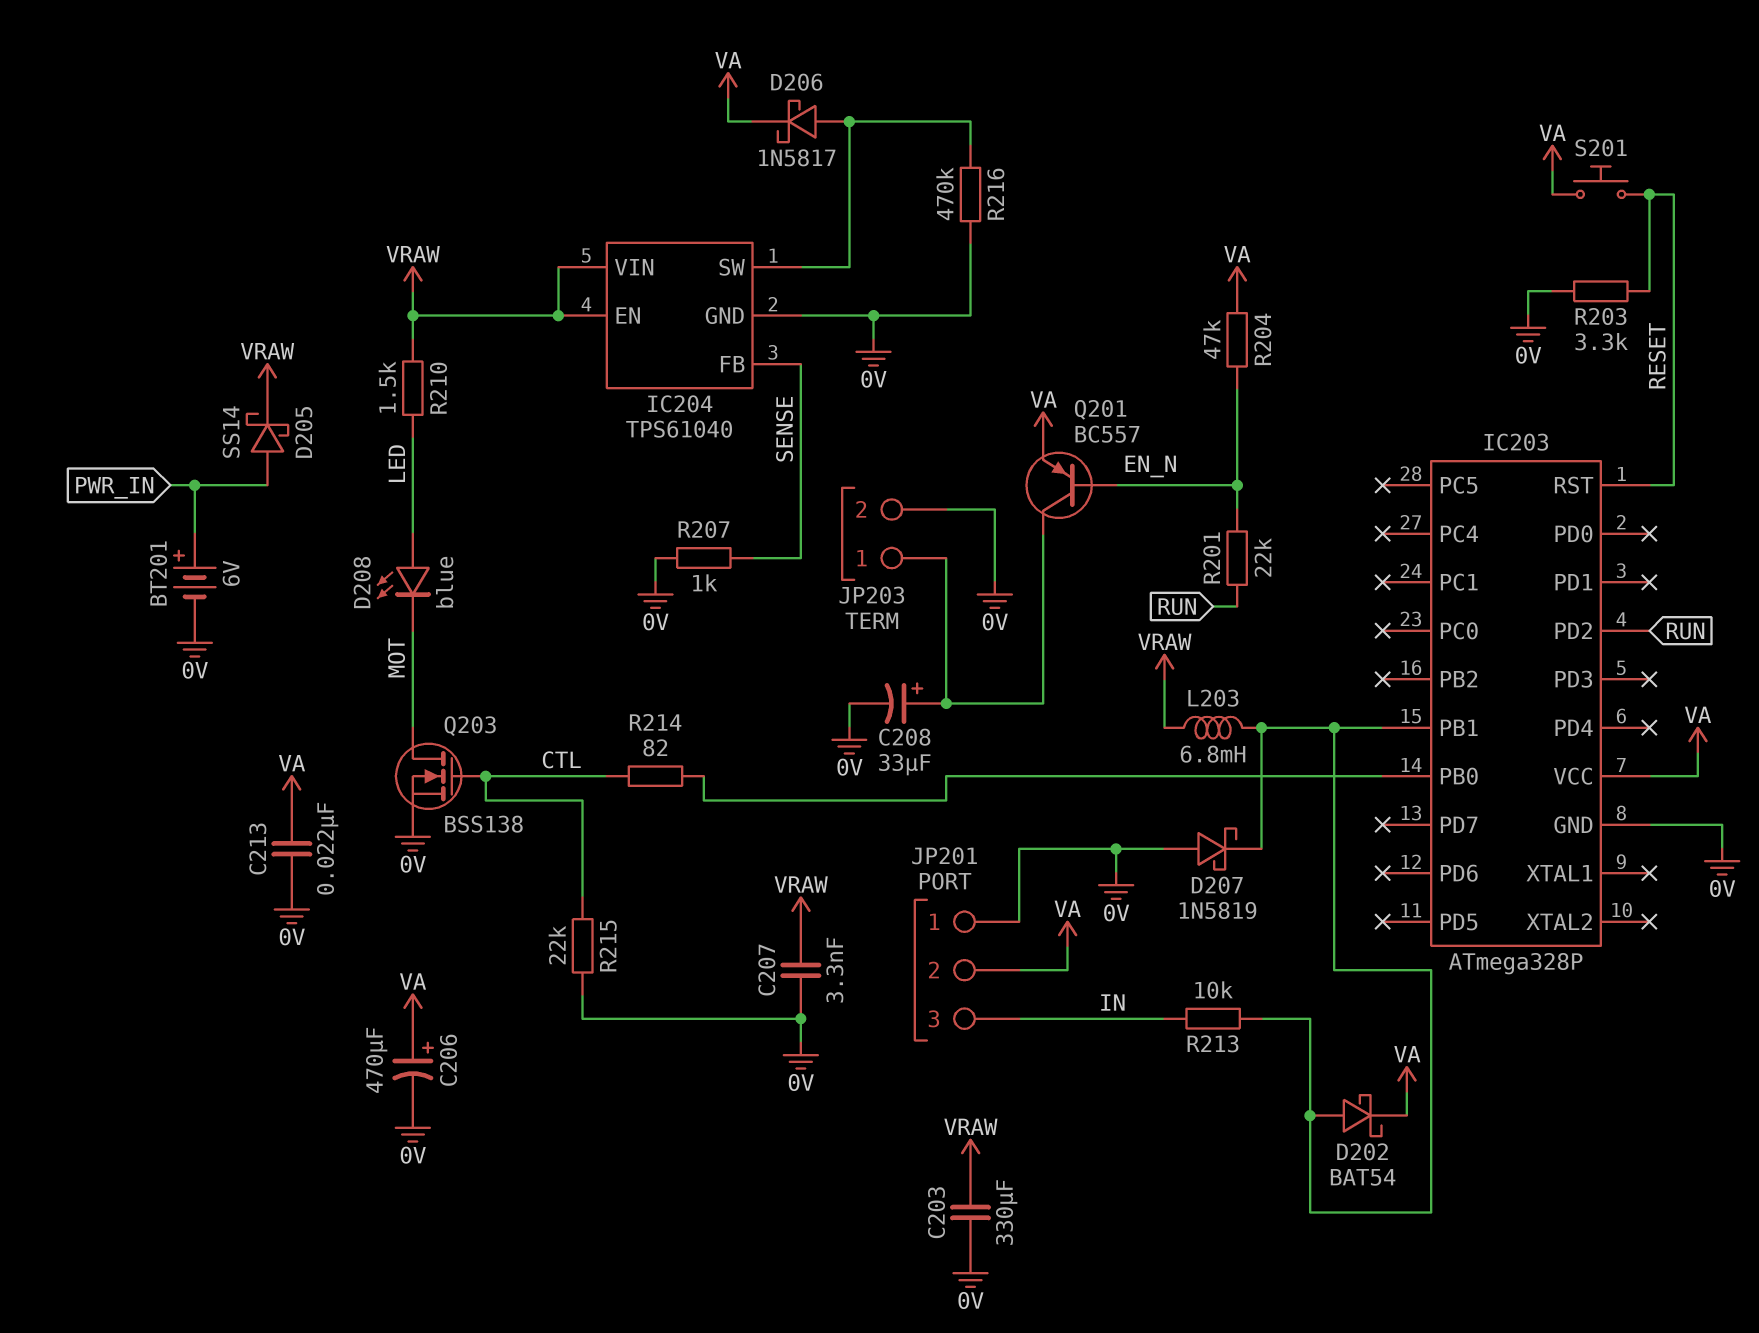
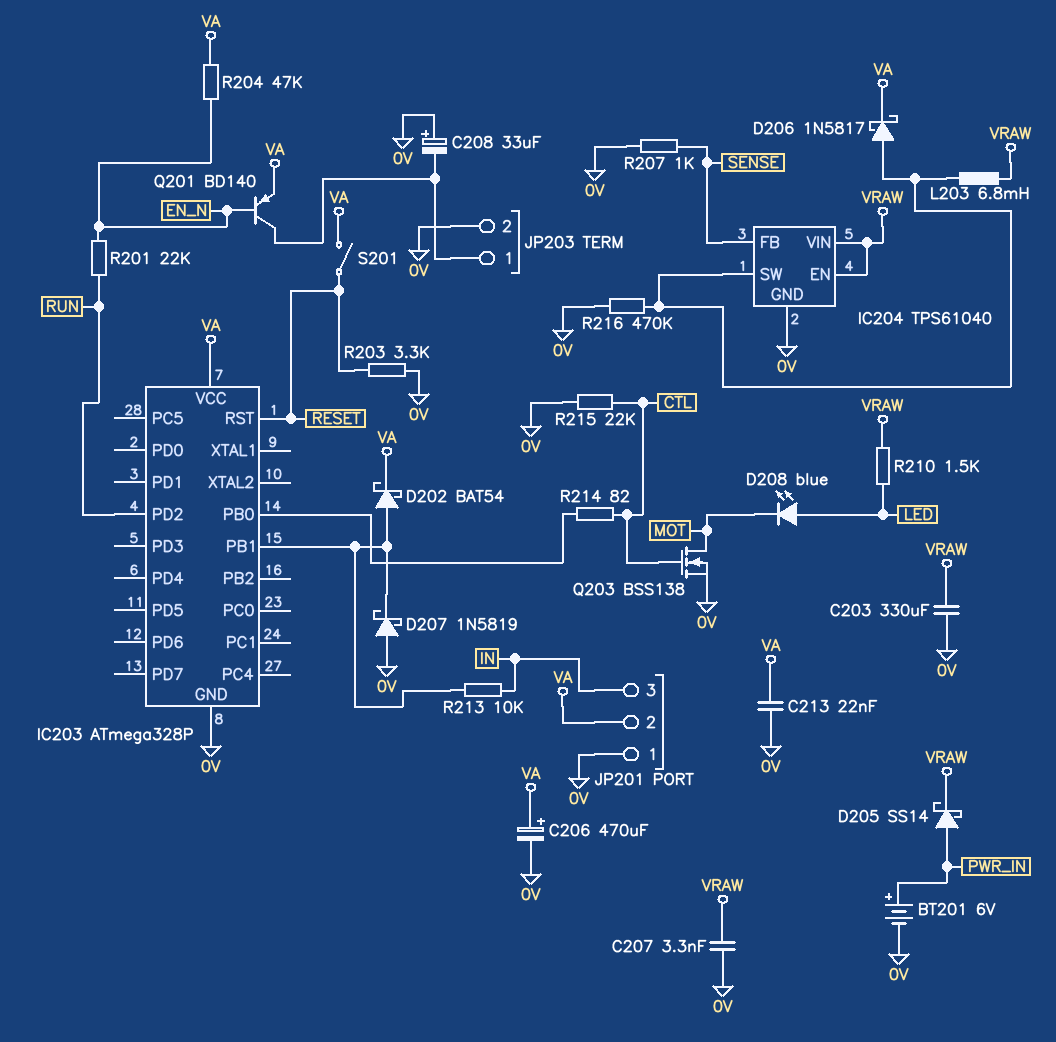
C208: 33uF (plus JP203/1, minus 0V) -> 33uF (plus 0V, minus JP203/1)
L203: 6.8mH (IC203/PB1, VRAW) -> 6.8mH (IC204/SW, VRAW)
Q201: PNP BC557 (B EN_N, C JP203/1, E VA) -> PNP BD140 (B EN_N, C JP203/1, E VA)
S201: button (RESET, VA) -> switch (RESET, VA)

